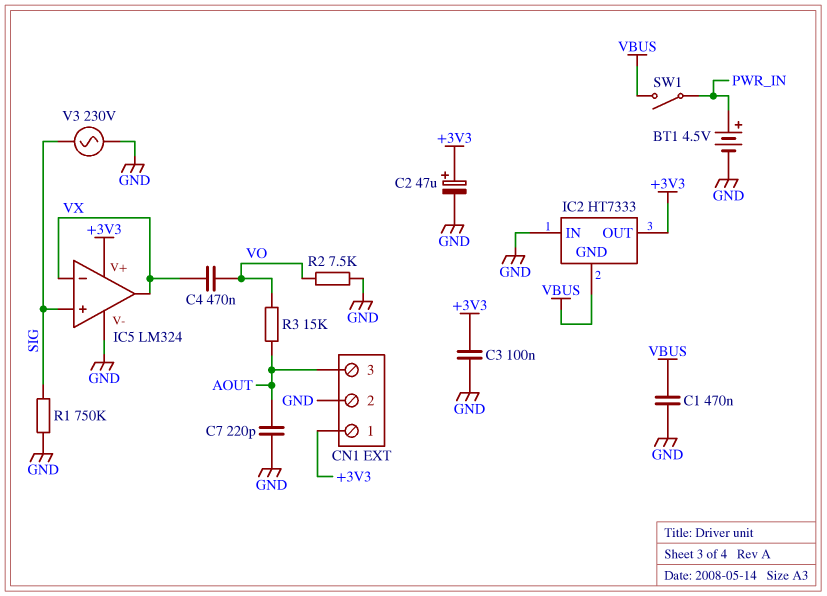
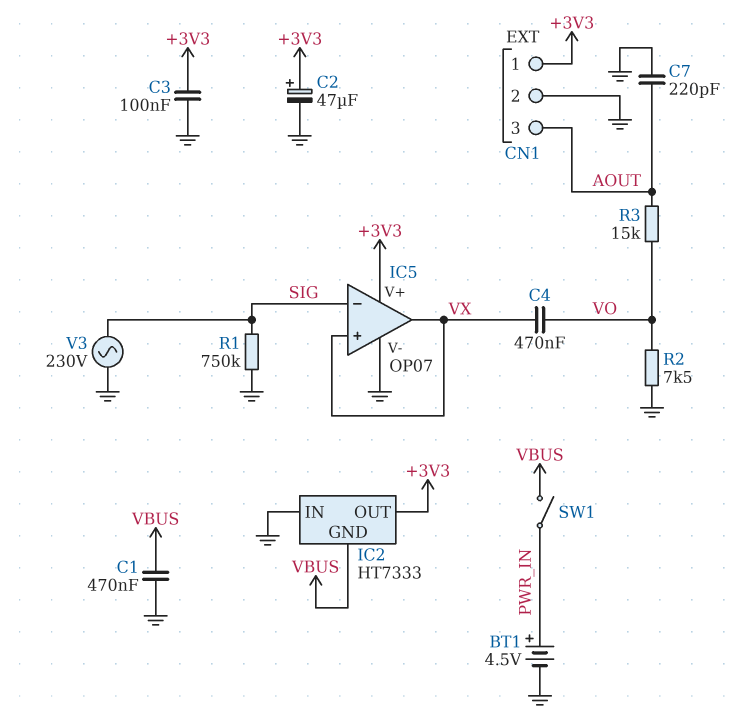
IC5: LM324 -> OP07
IC5 pin in+: SIG -> VX
IC5 pin in-: VX -> SIG

